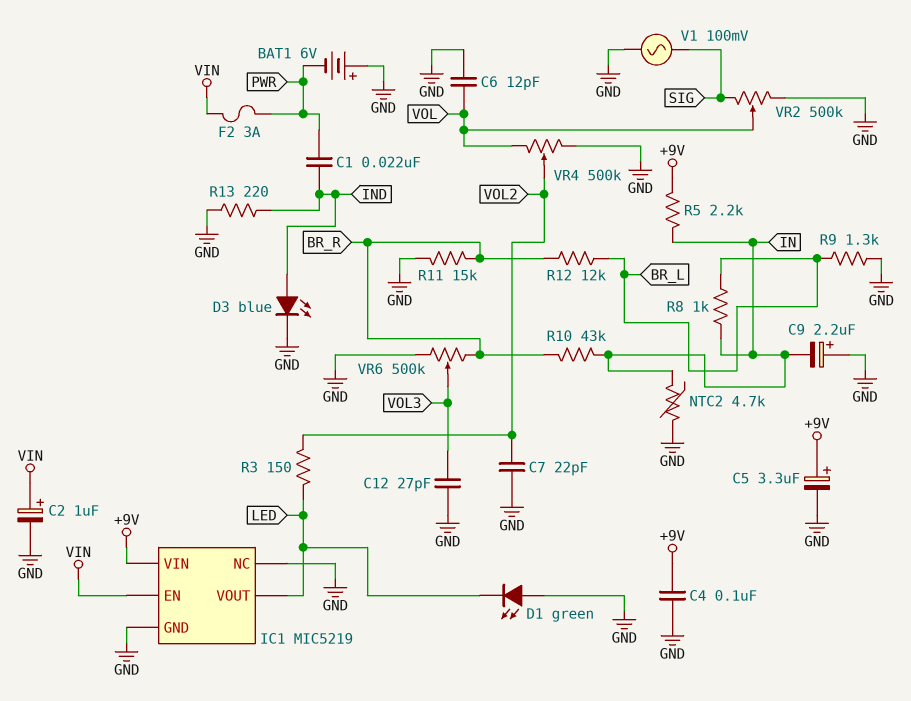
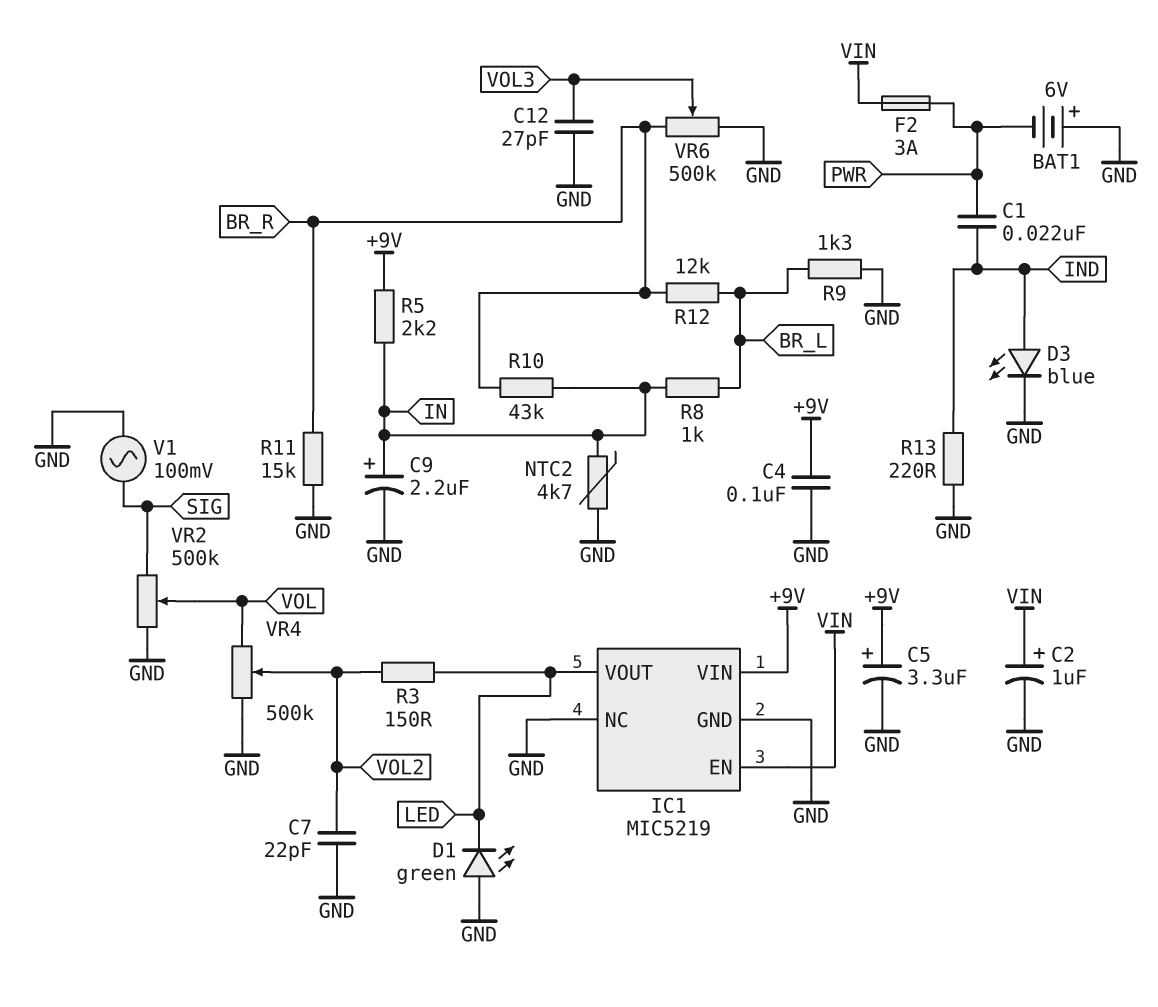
C6: 12pF (GND, VOL) -> none
C9: 2.2uF (plus GND, minus IN) -> 2.2uF (plus IN, minus GND)

